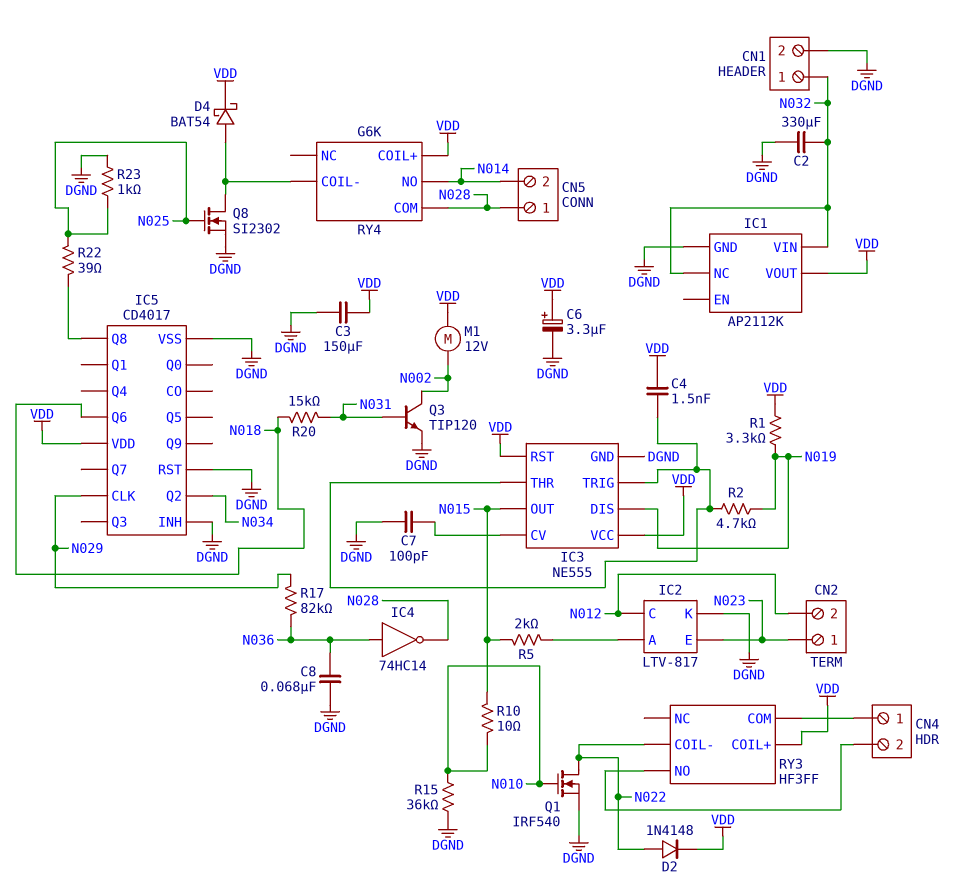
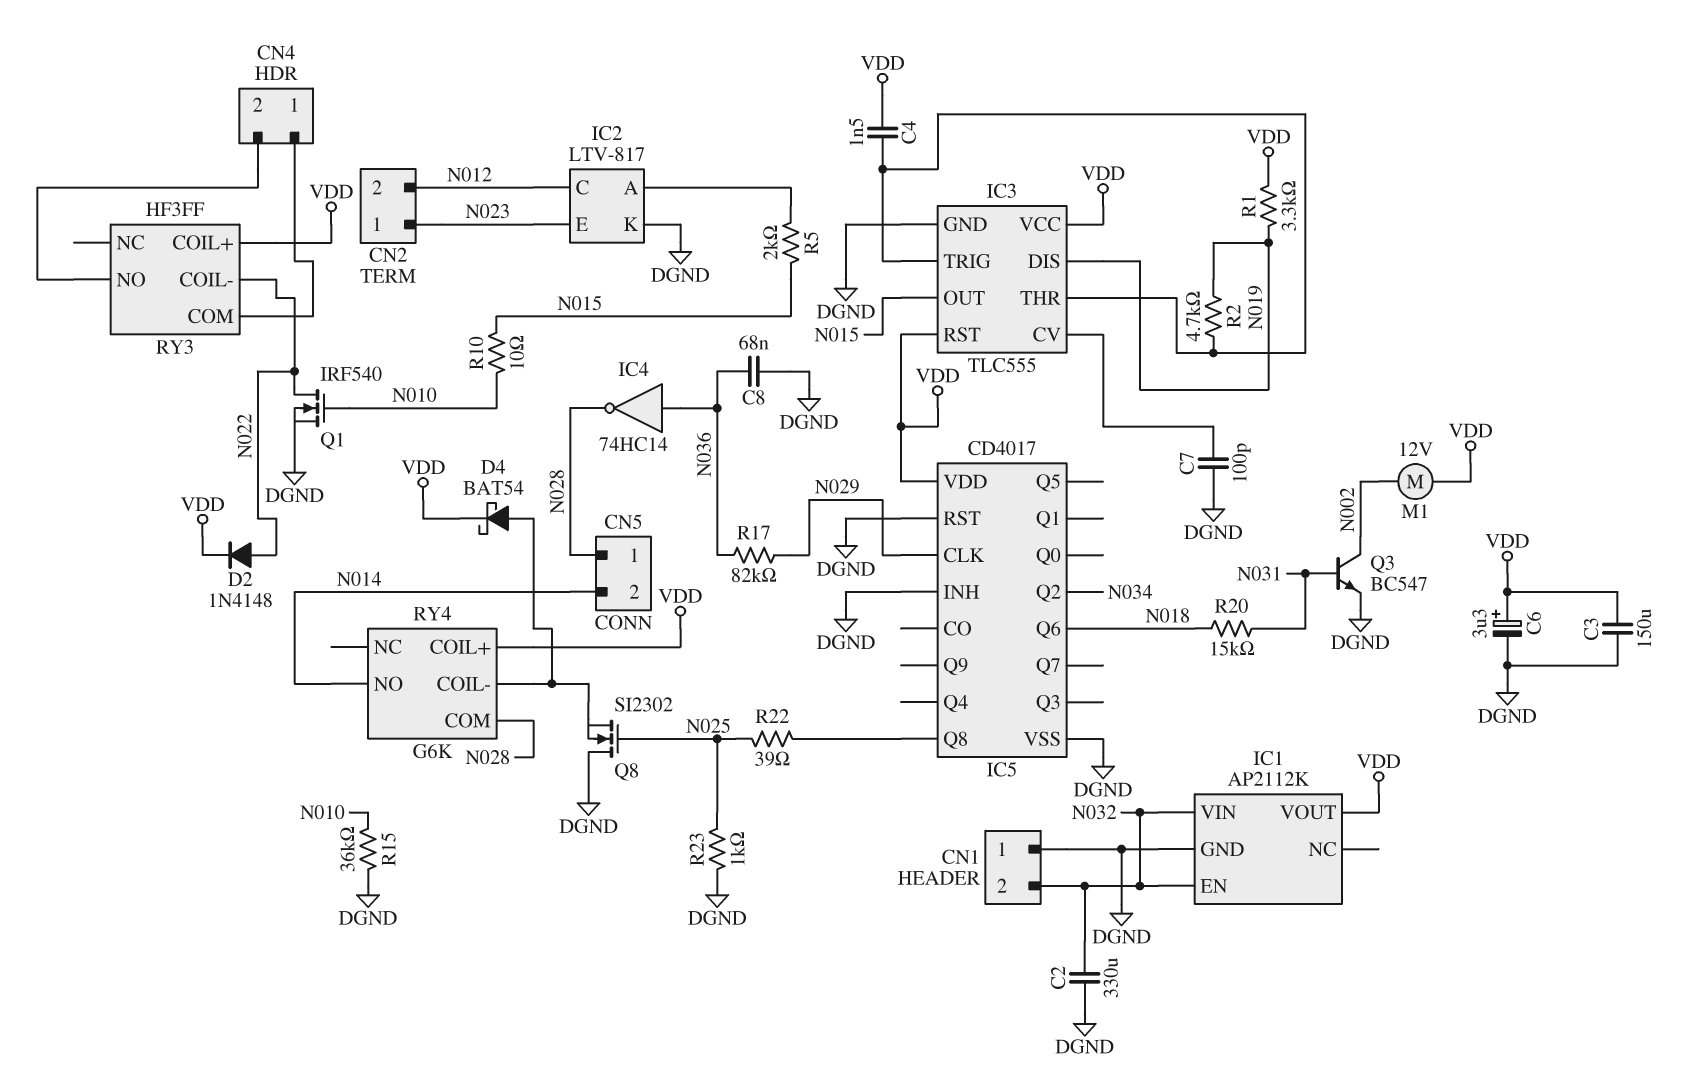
CN1 pin 1: N032 -> DGND
CN1 pin 2: DGND -> N032
IC1 pin EN: none -> N032
IC1 pin NC: N032 -> none
IC3: NE555 -> TLC555
Q3: NPN TIP120 (B N031, C N002, E DGND) -> NPN BC547 (B N031, C N002, E DGND)
Q8: NMOS SI2302 (G N025, D RY4/COIL-, S DGND) -> NMOS SI2302 (G N025, D DGND, S RY4/COIL-)

